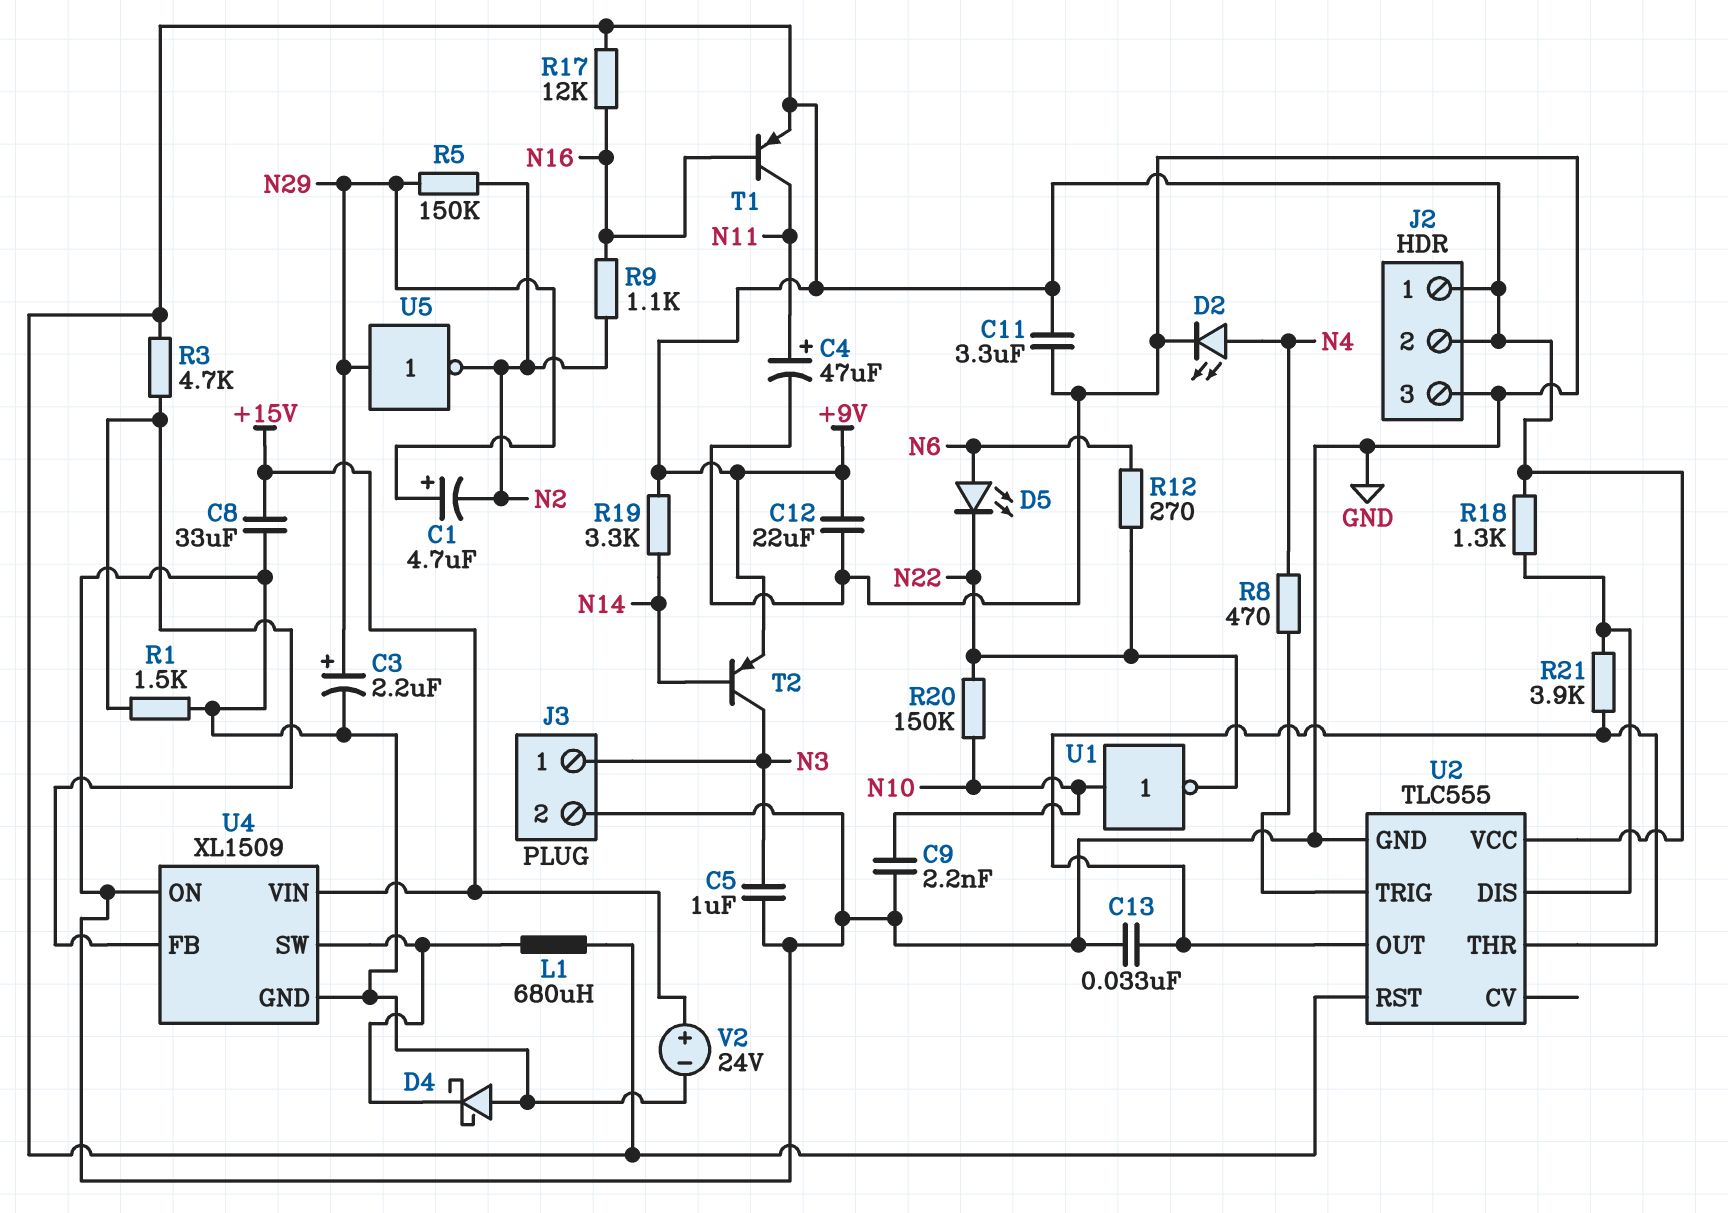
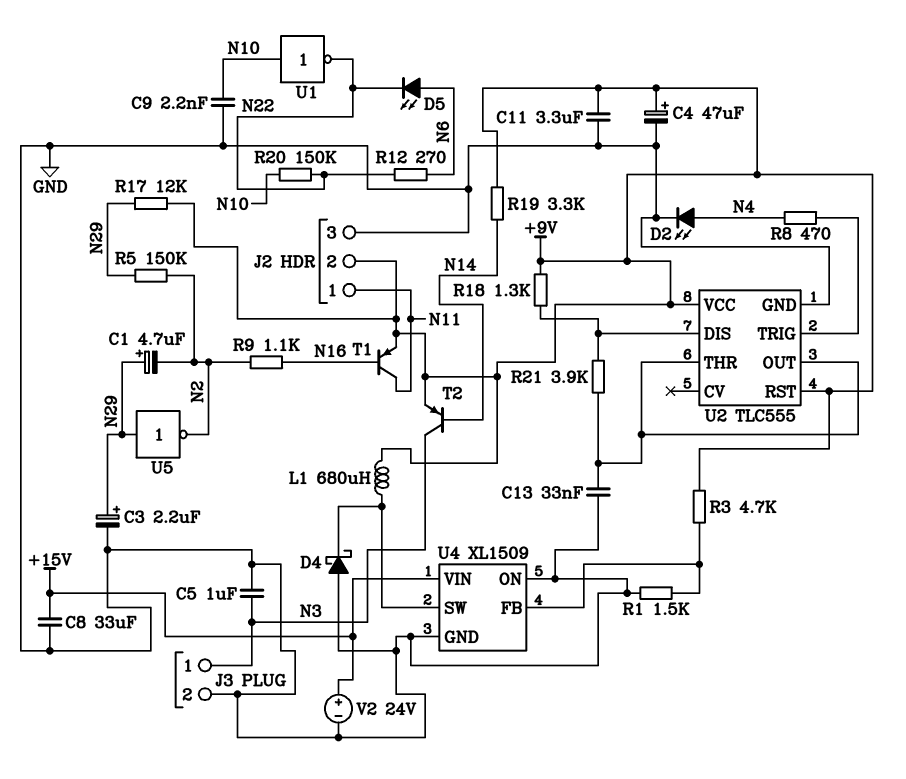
C4: 47uF (plus N11, minus GND) -> 47uF (plus +9V, minus GND)
C12: 22uF (+9V, GND) -> none
J2 pin 1: +9V -> N11
R17: 12k (+9V, N16) -> 12k (+9V, N29)

